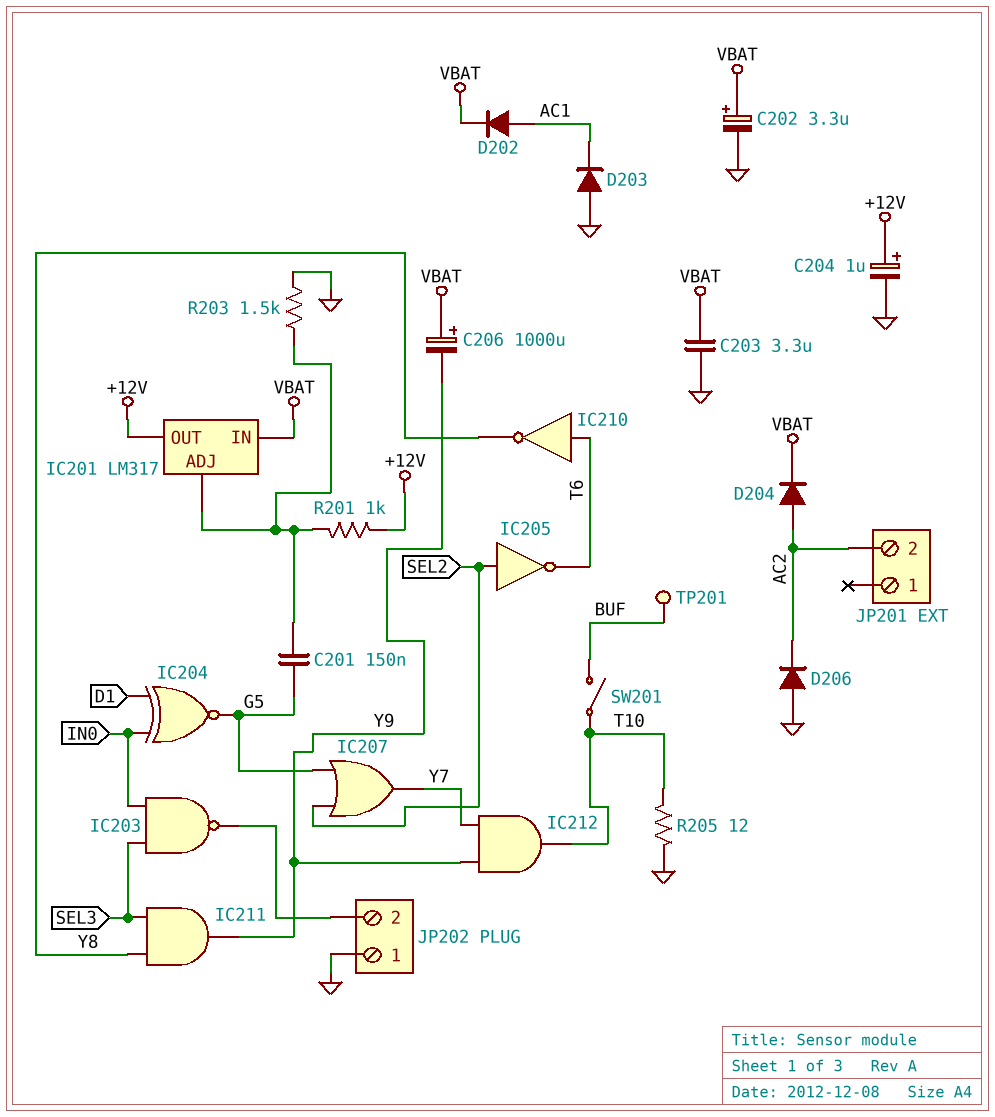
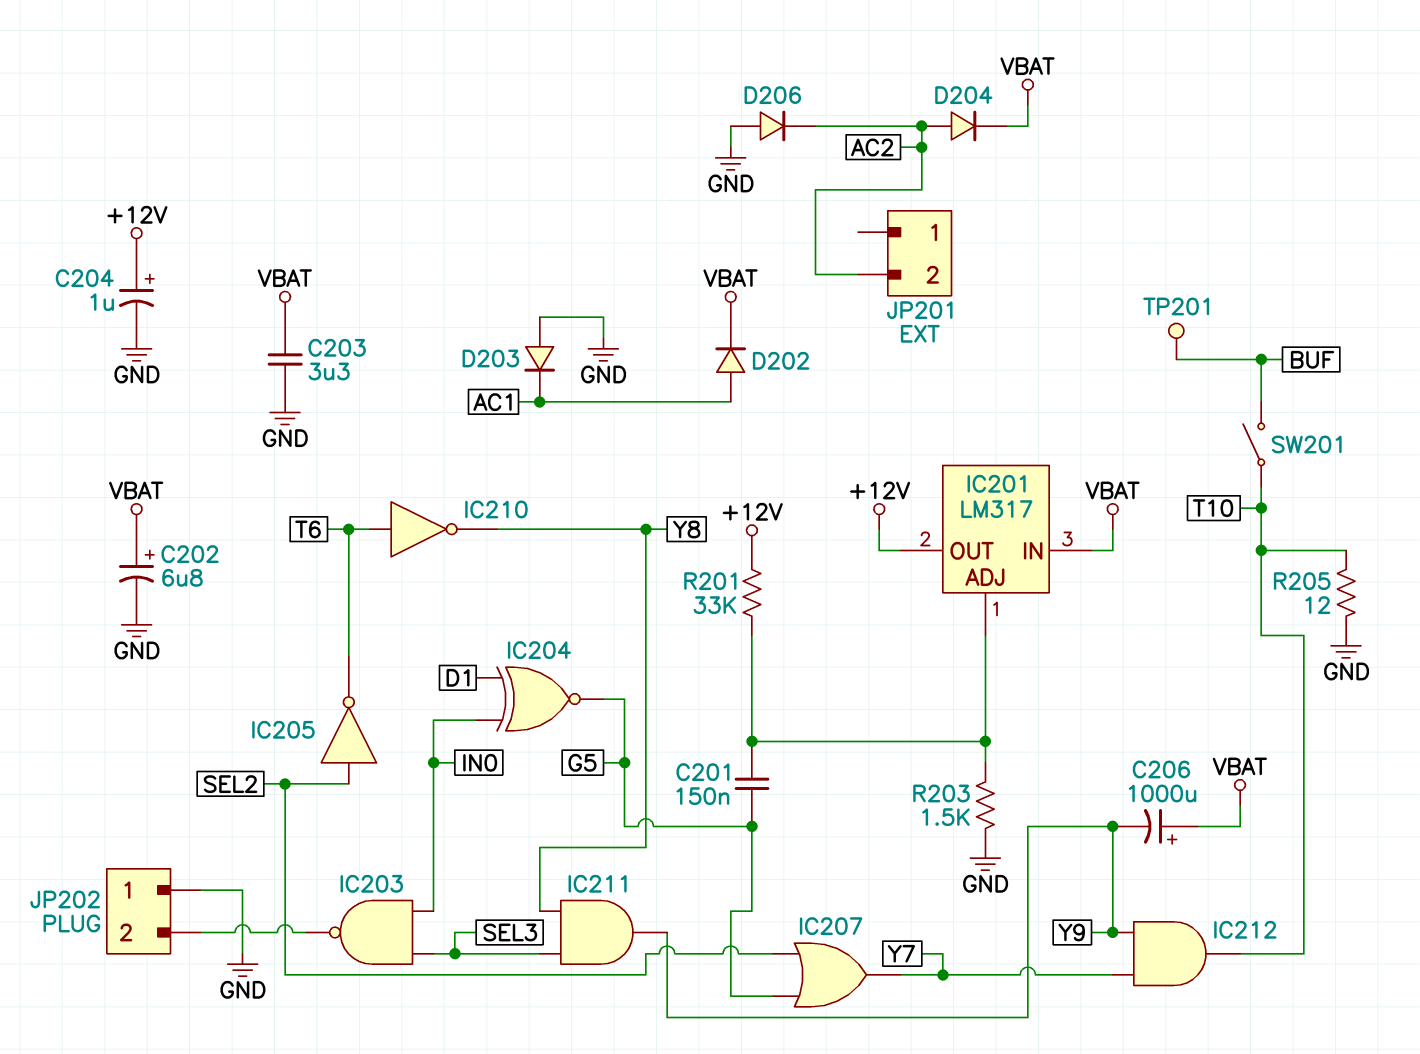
C202: 3.3uF (plus VBAT, minus GND) -> 6.8uF (plus VBAT, minus GND)
R201: 1k (+12V, IC201/ADJ) -> 33k (+12V, IC201/ADJ)

